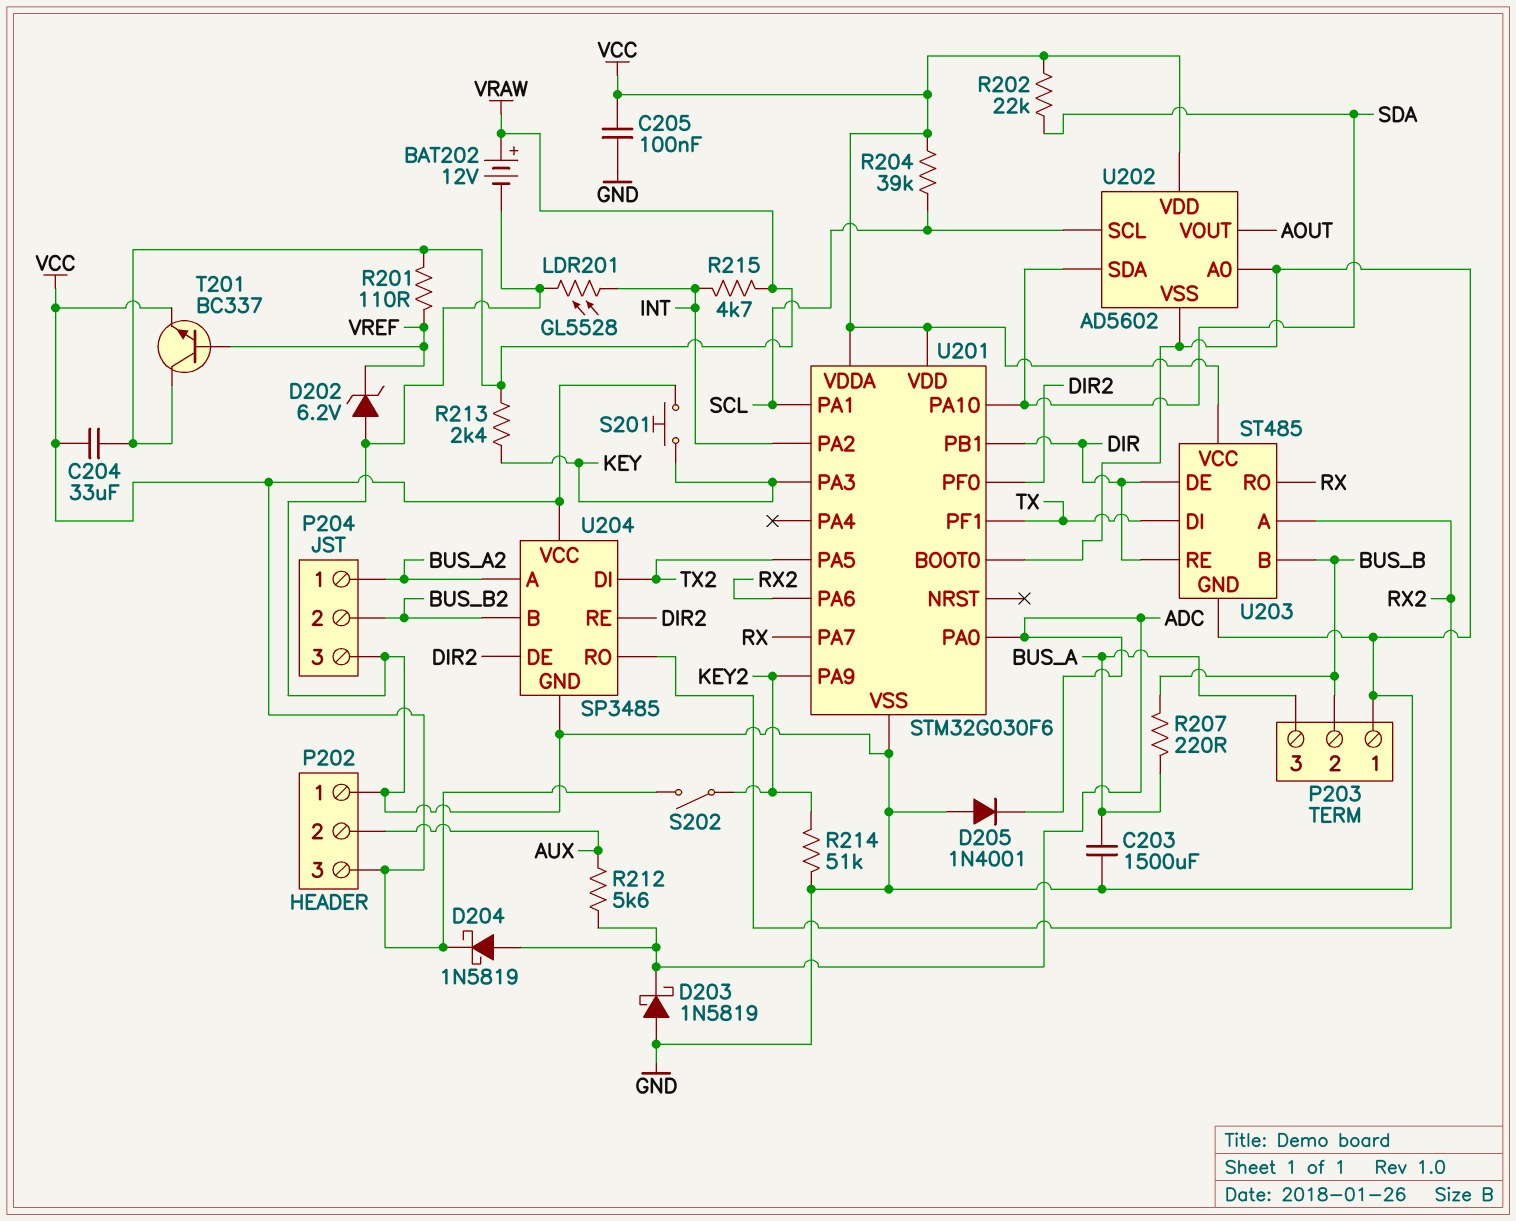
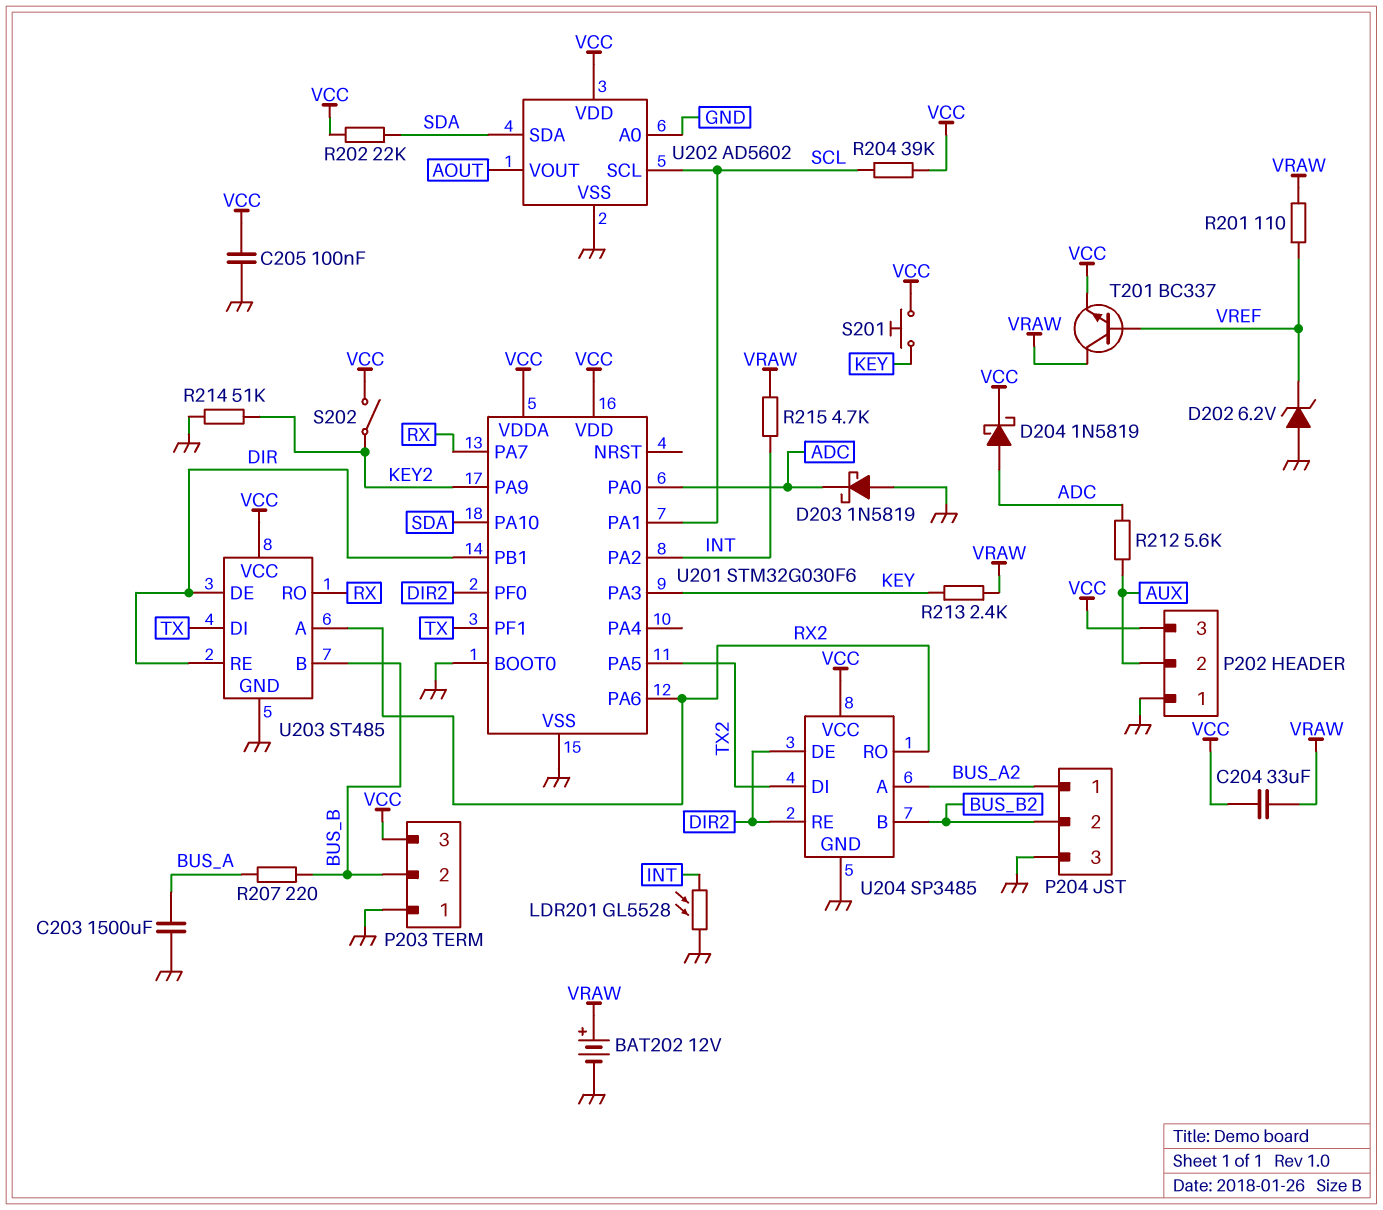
D205: diode 1N4001 (A GND, K ADC) -> none
P203 pin 3: BUS_A -> VCC

